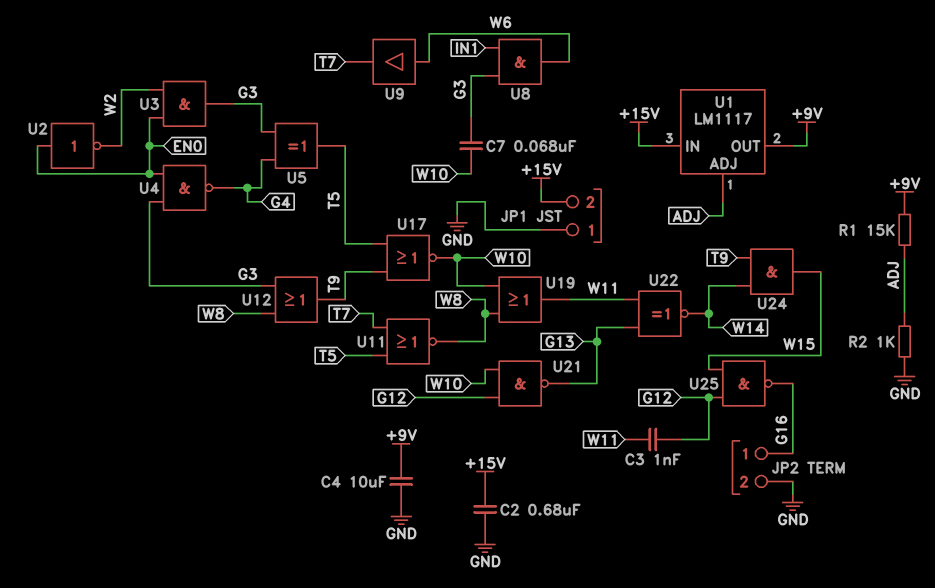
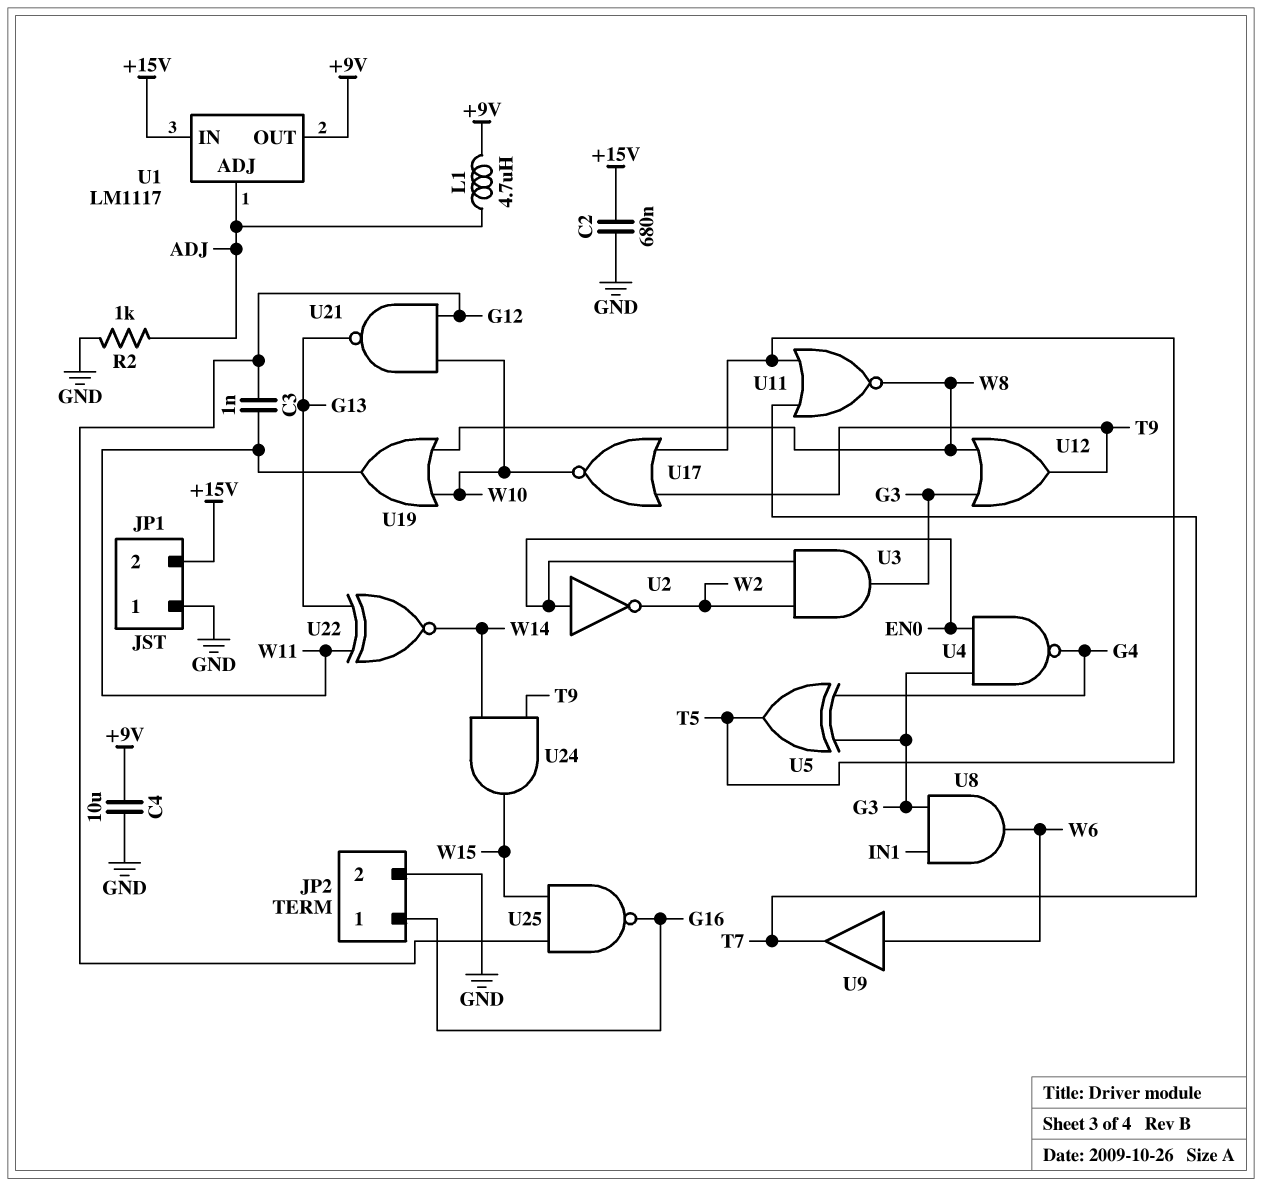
C7: 68nF (G3, W10) -> none
L1: none -> 4.7uH (+9V, ADJ)
R1: 15k (+9V, ADJ) -> none

